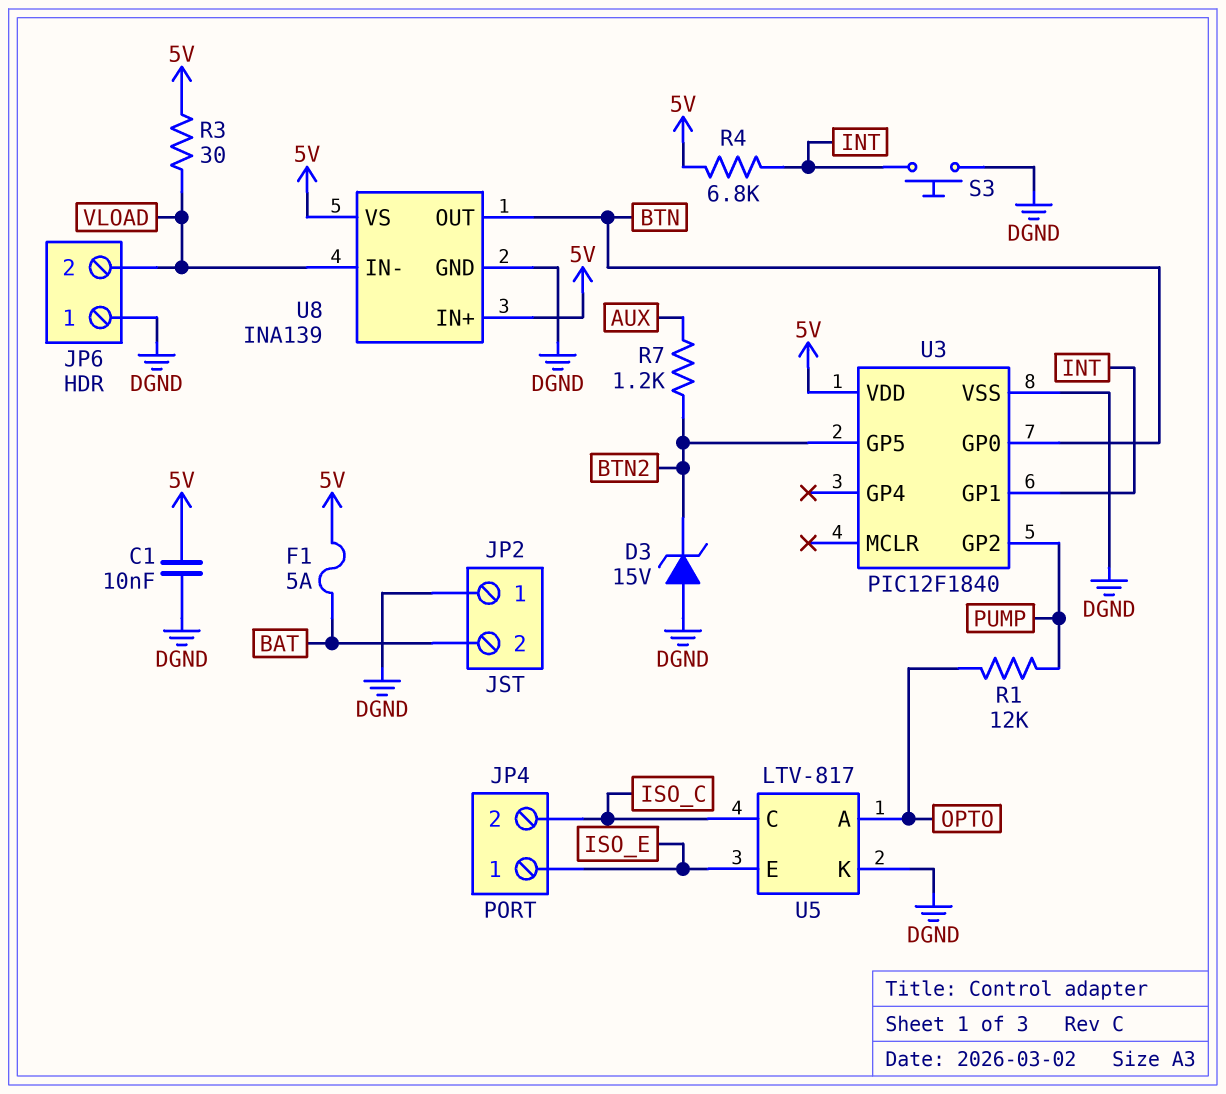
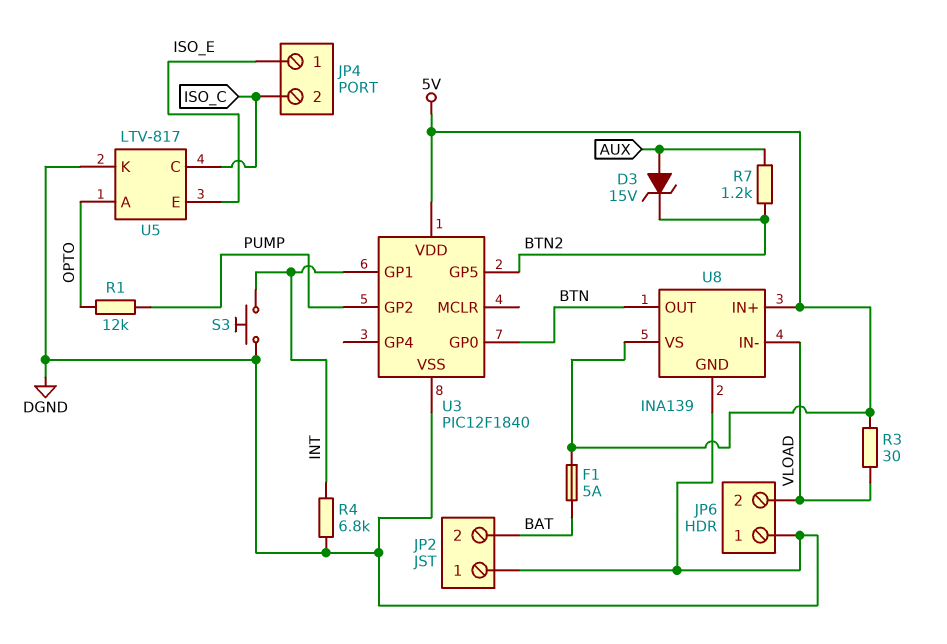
C1: 10nF (5V, DGND) -> none
D3: zener 15V (A DGND, K BTN2) -> zener 15V (A AUX, K BTN2)
R4: 6.8k (5V, INT) -> 6.8k (DGND, INT)

